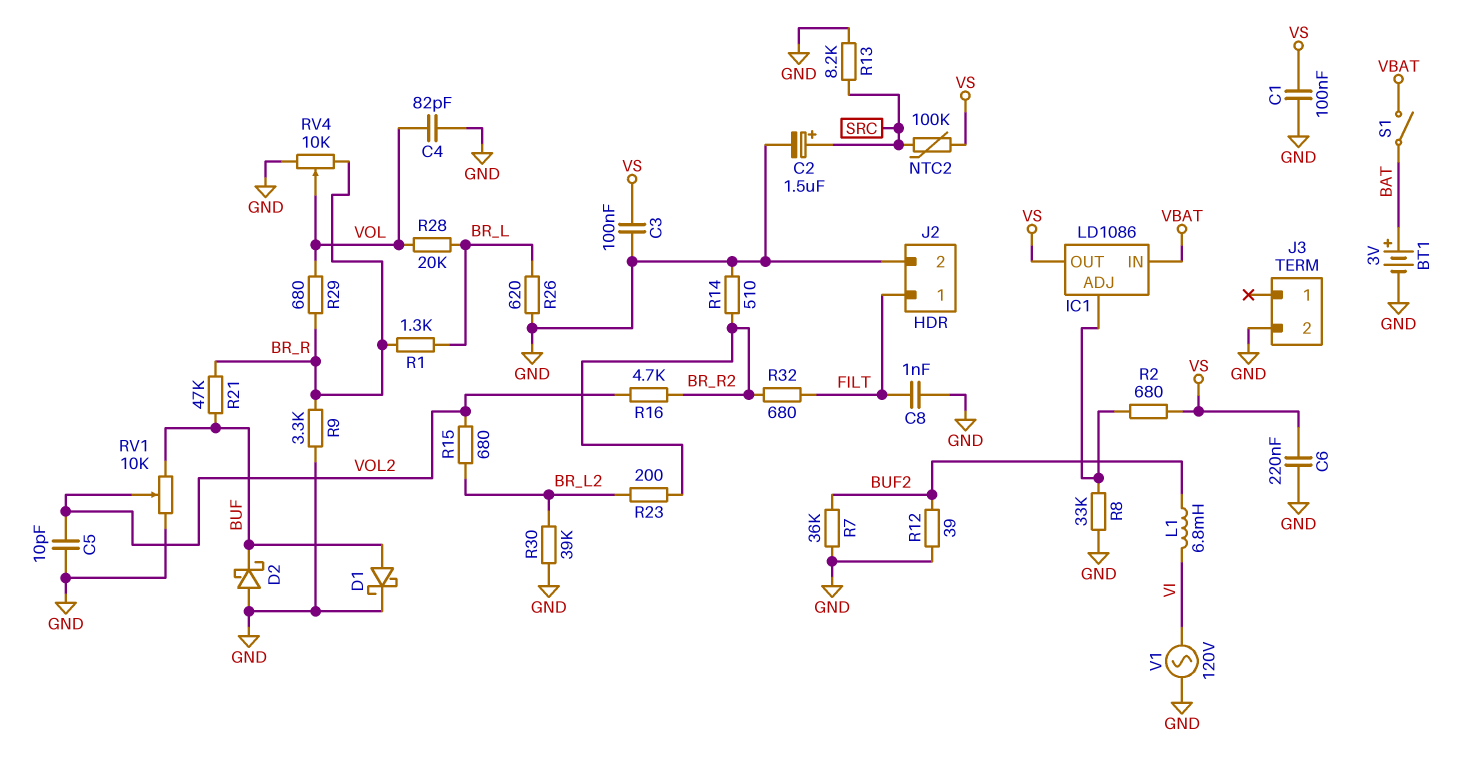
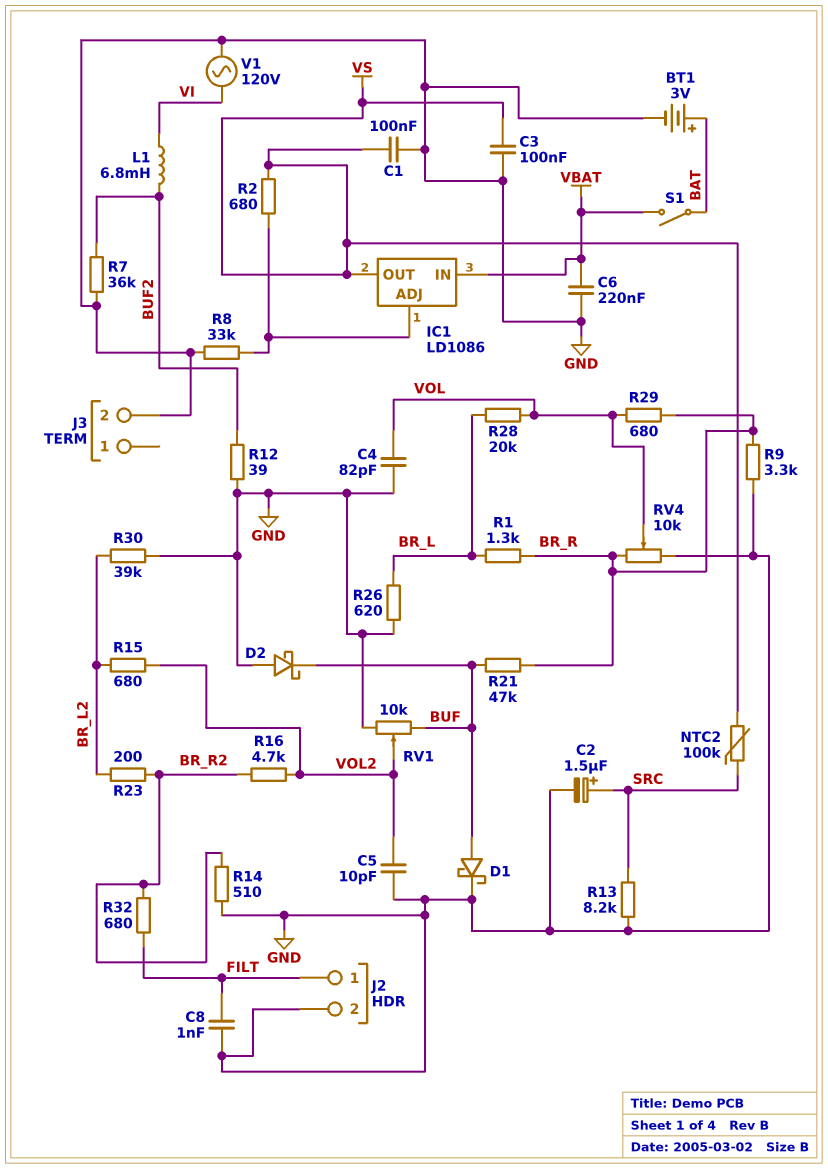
C6: 220nF (GND, VS) -> 220nF (GND, VBAT)

